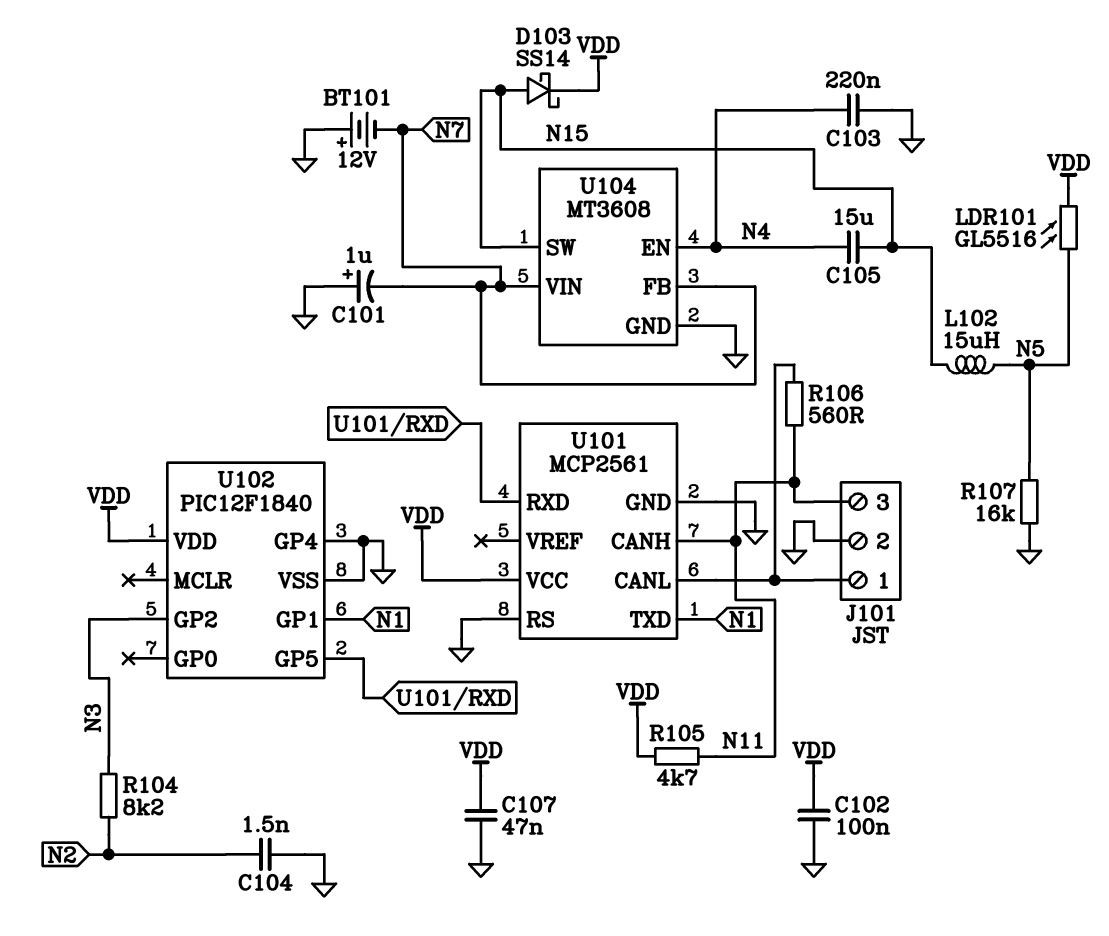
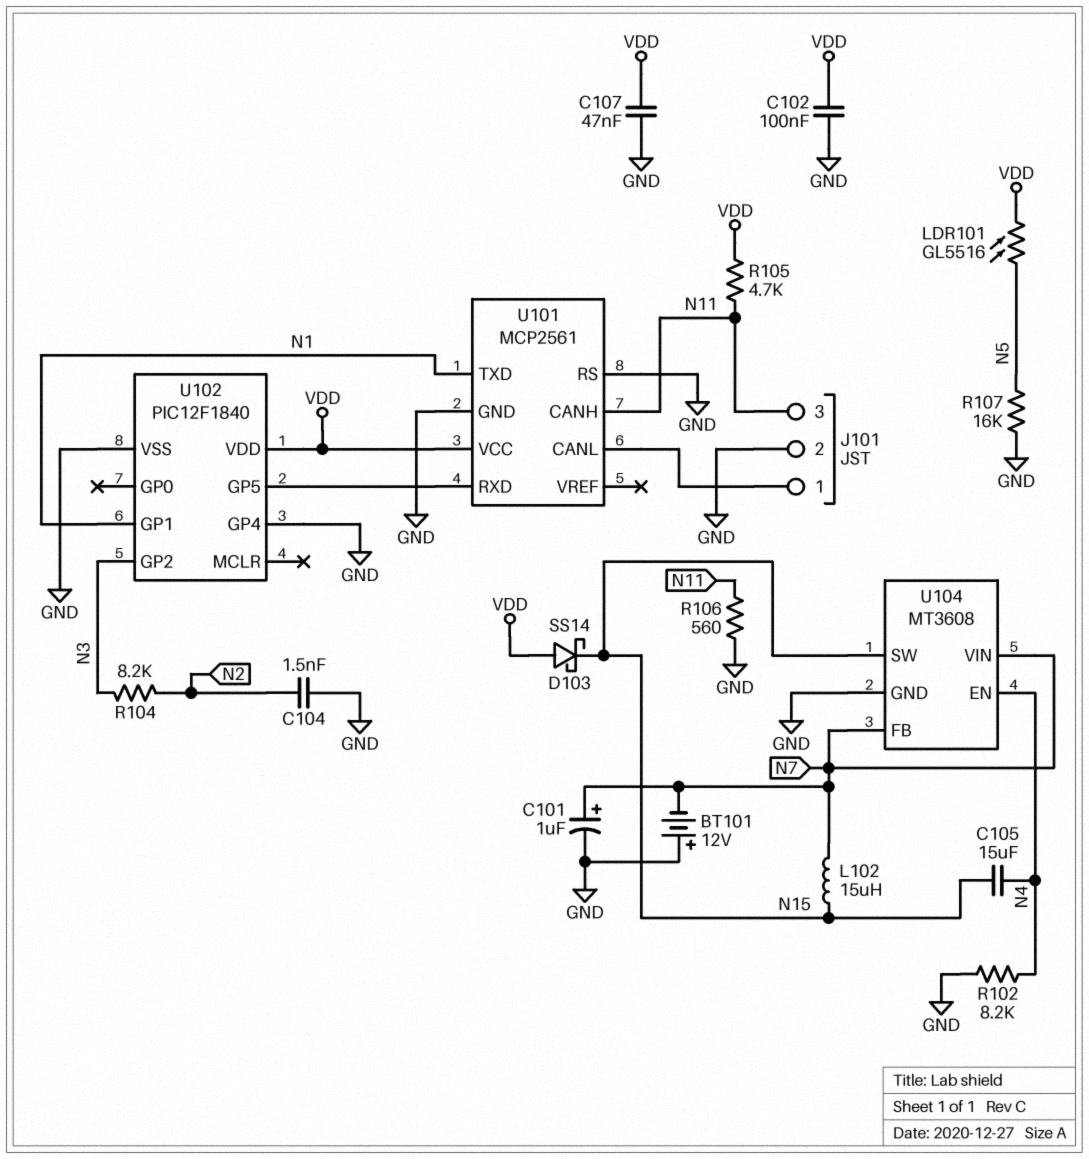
C101: 1uF (plus GND, minus N7) -> 1uF (plus N7, minus GND)
C103: 220nF (GND, N4) -> none
D103: schottky SS14 (A N15, K VDD) -> schottky SS14 (A VDD, K N15)
L102: 15uH (N5, N15) -> 15uH (N7, N15)
R102: none -> 8.2k (GND, N4)
R106: 560 (J101/1, N11) -> 560 (GND, N11)

